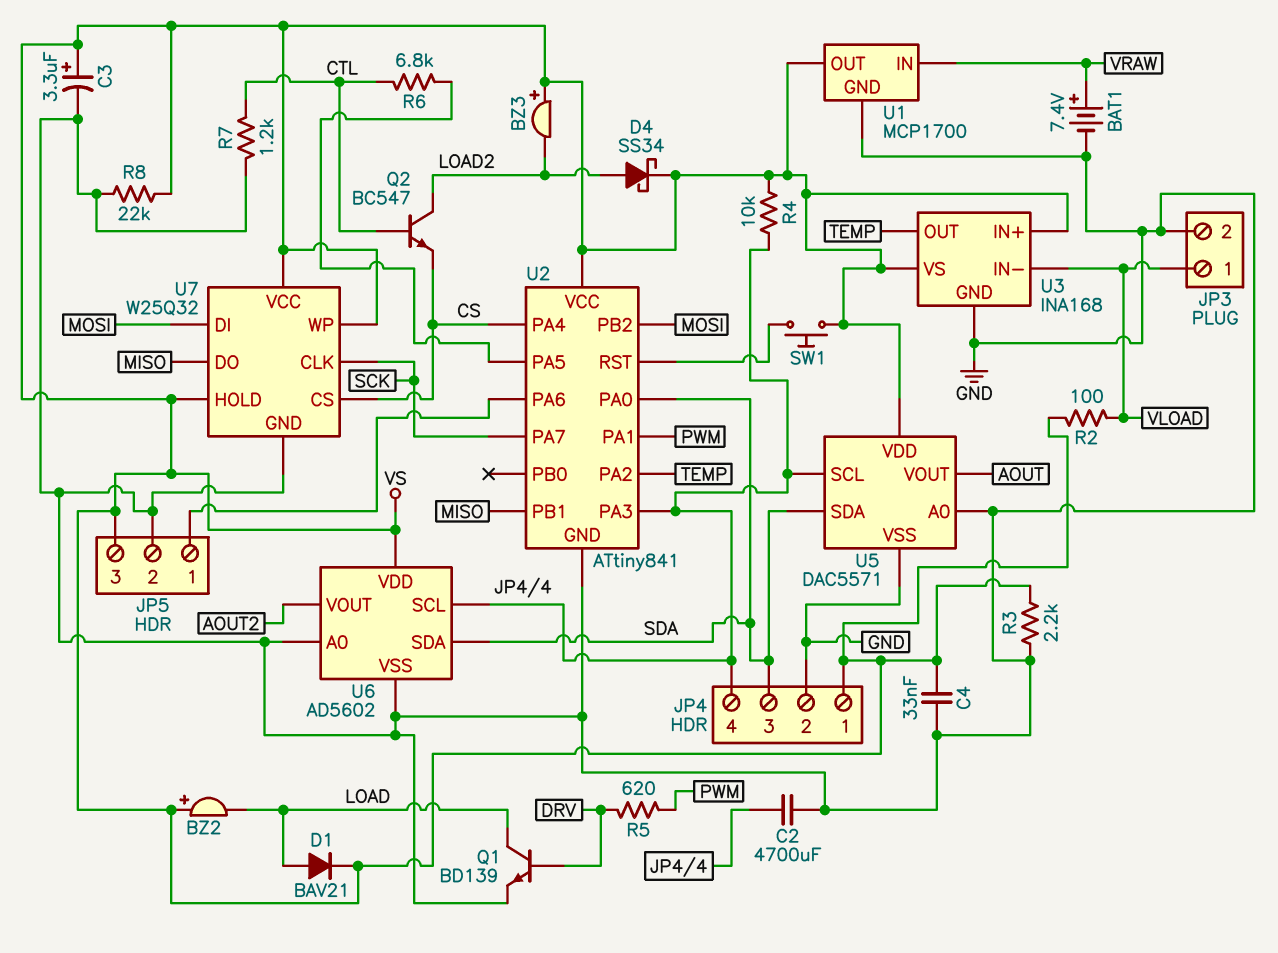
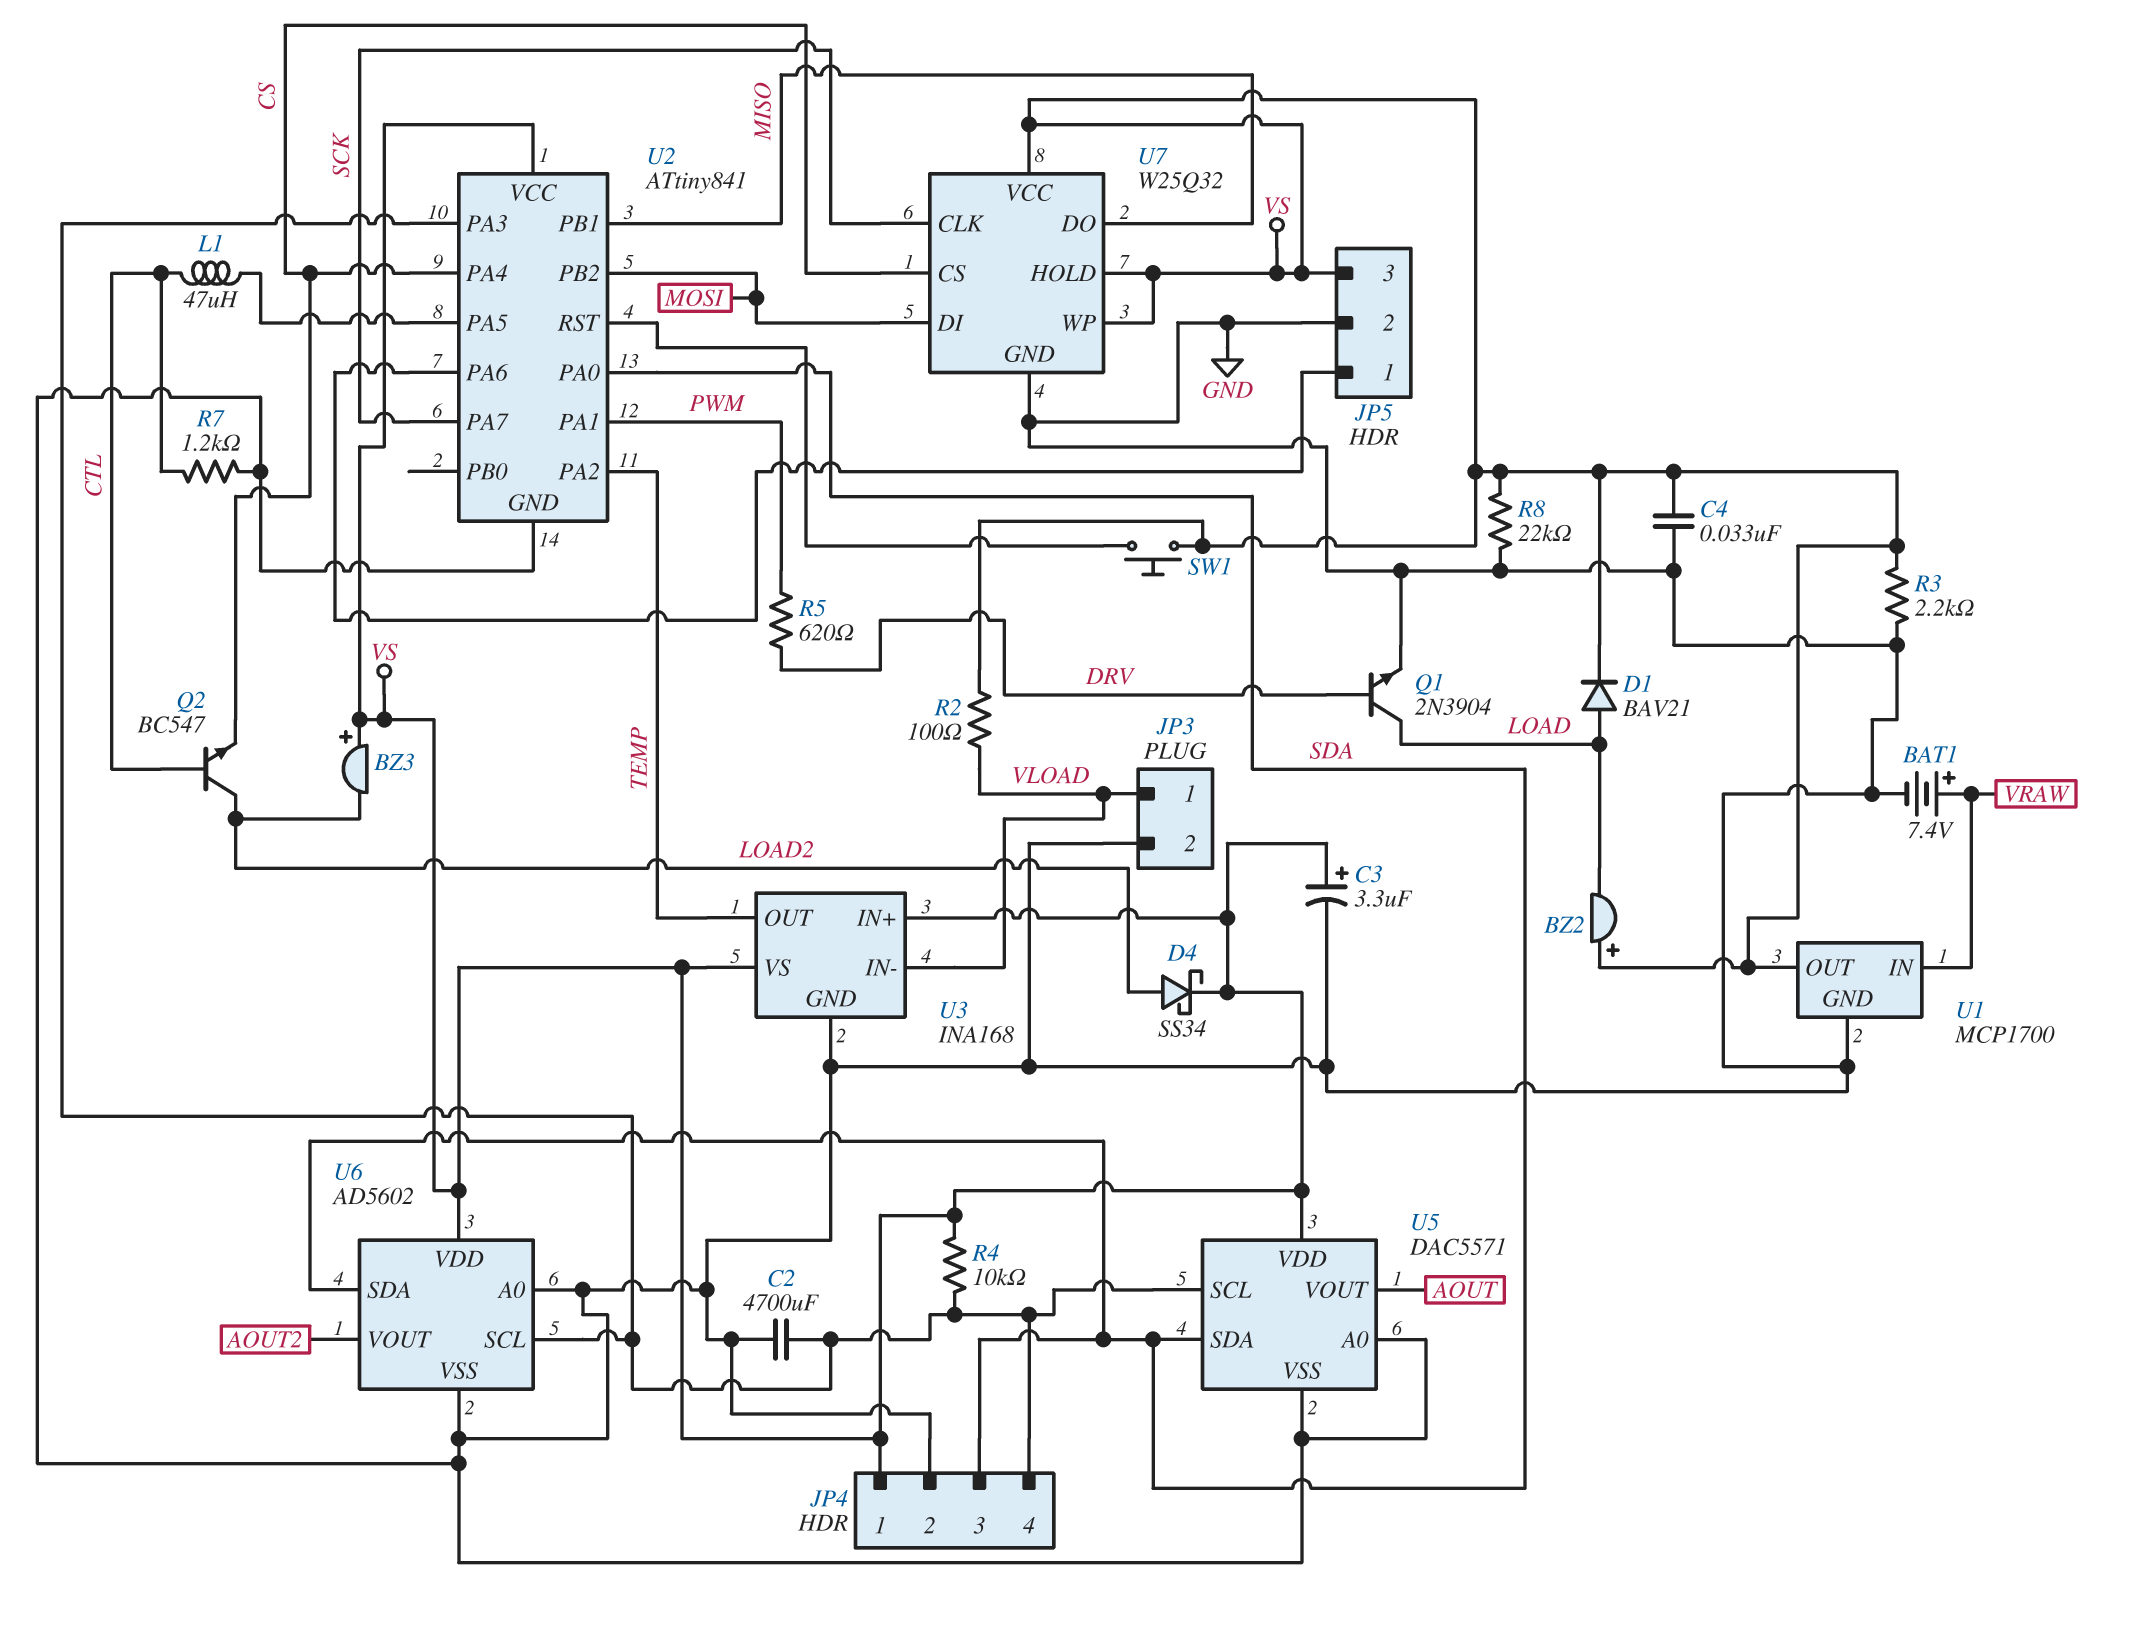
L1: none -> 47uH (CTL, U2/PA5)
Q1: NPN BD139 (B DRV, C LOAD, E GND) -> NPN 2N3904 (B DRV, C LOAD, E GND)
R6: 6.8k (CTL, U2/PA5) -> none

